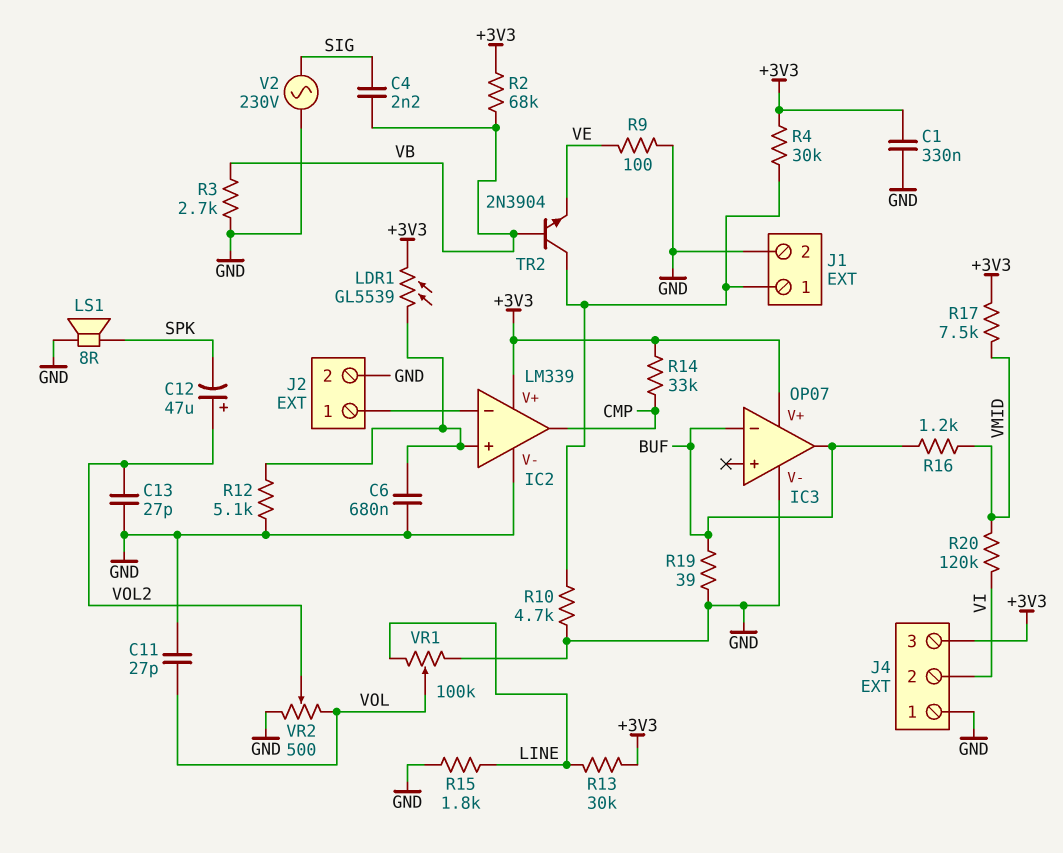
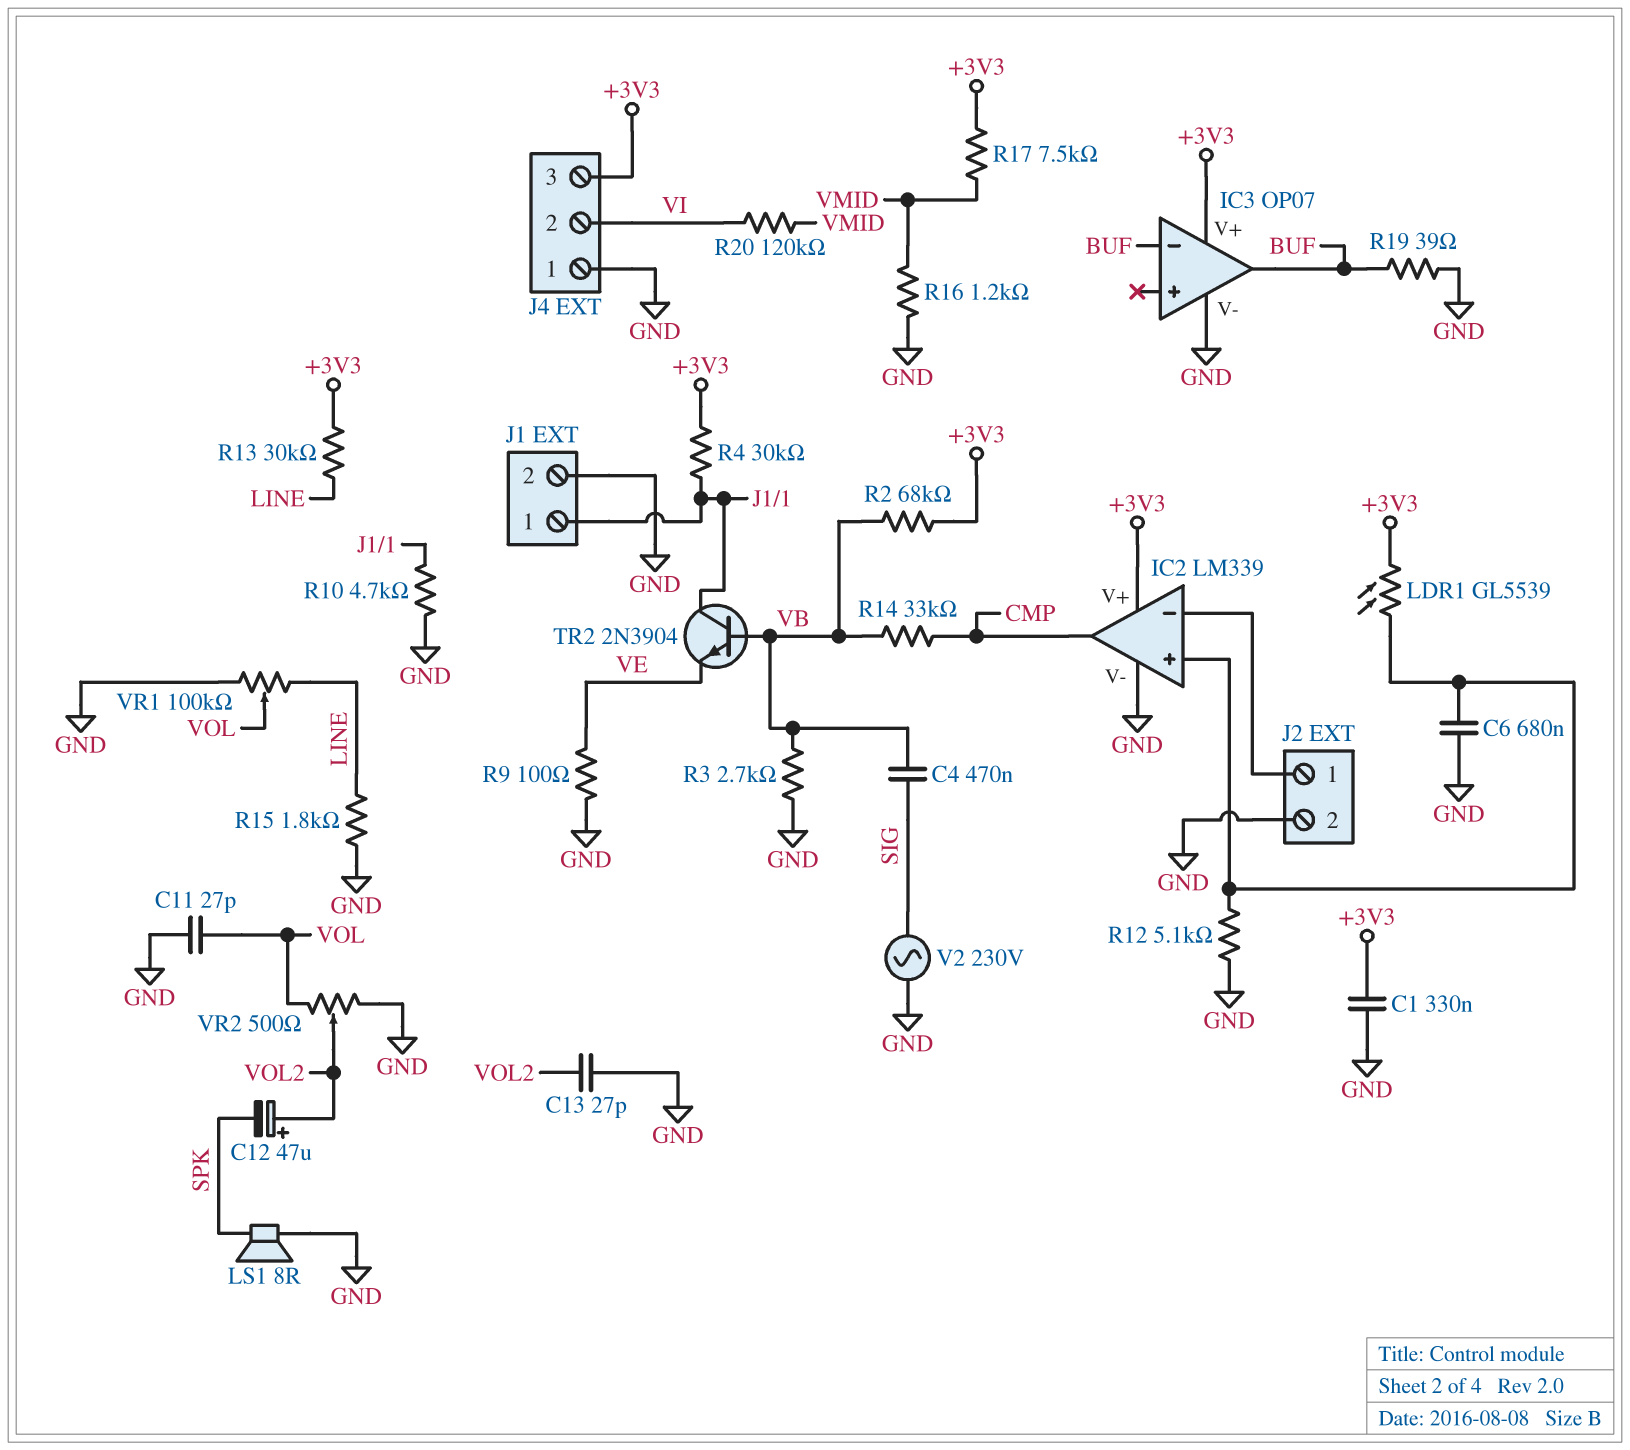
C4: 2.2nF (SIG, VB) -> 470nF (SIG, VB)
R14: 33k (+3V3, CMP) -> 33k (CMP, VB)
R16: 1.2k (BUF, VMID) -> 1.2k (GND, VMID)

